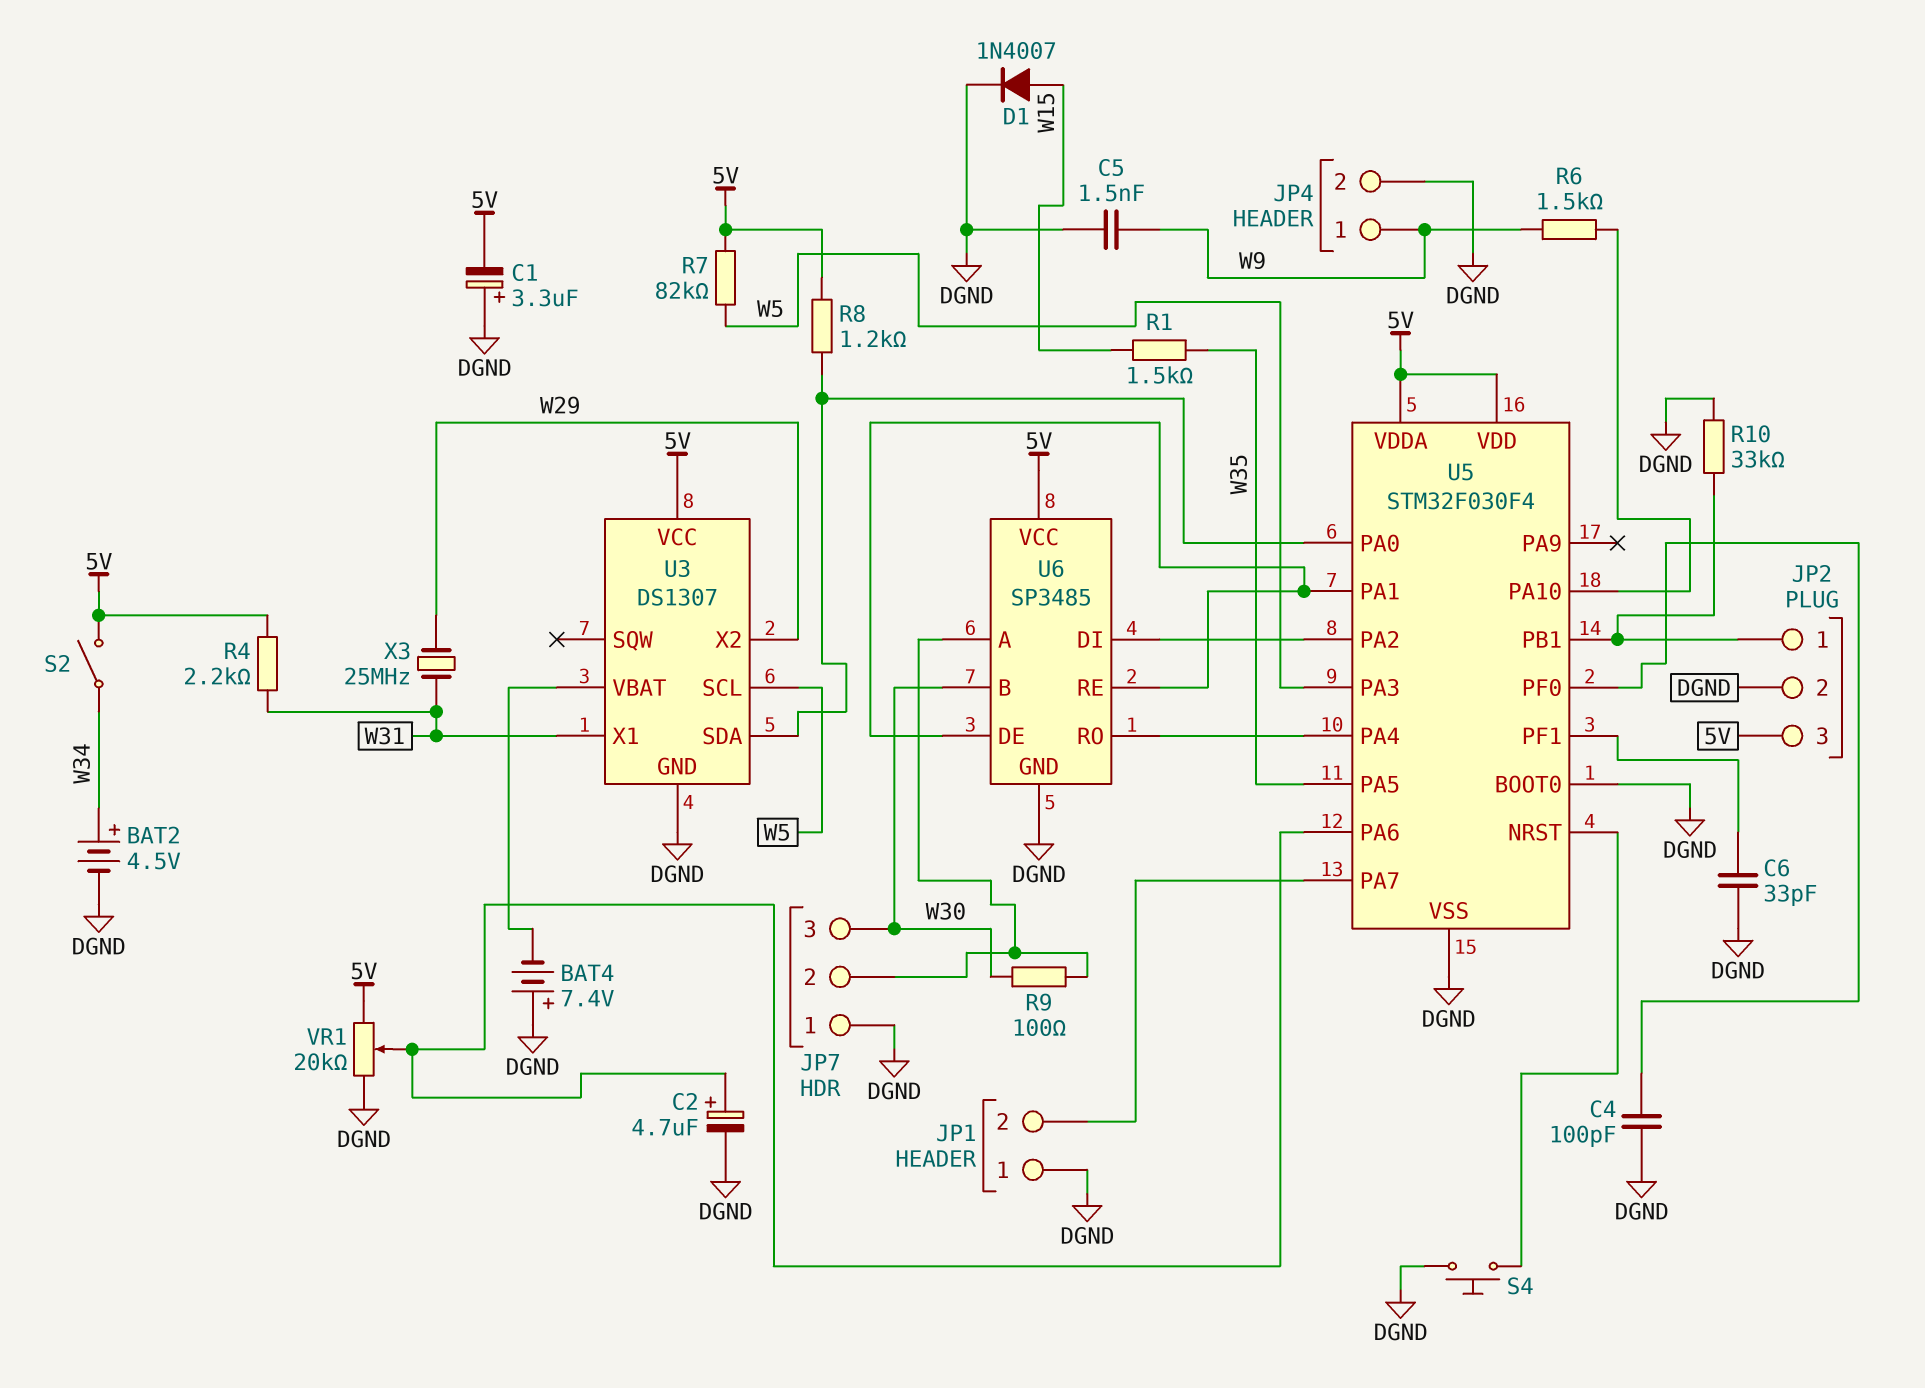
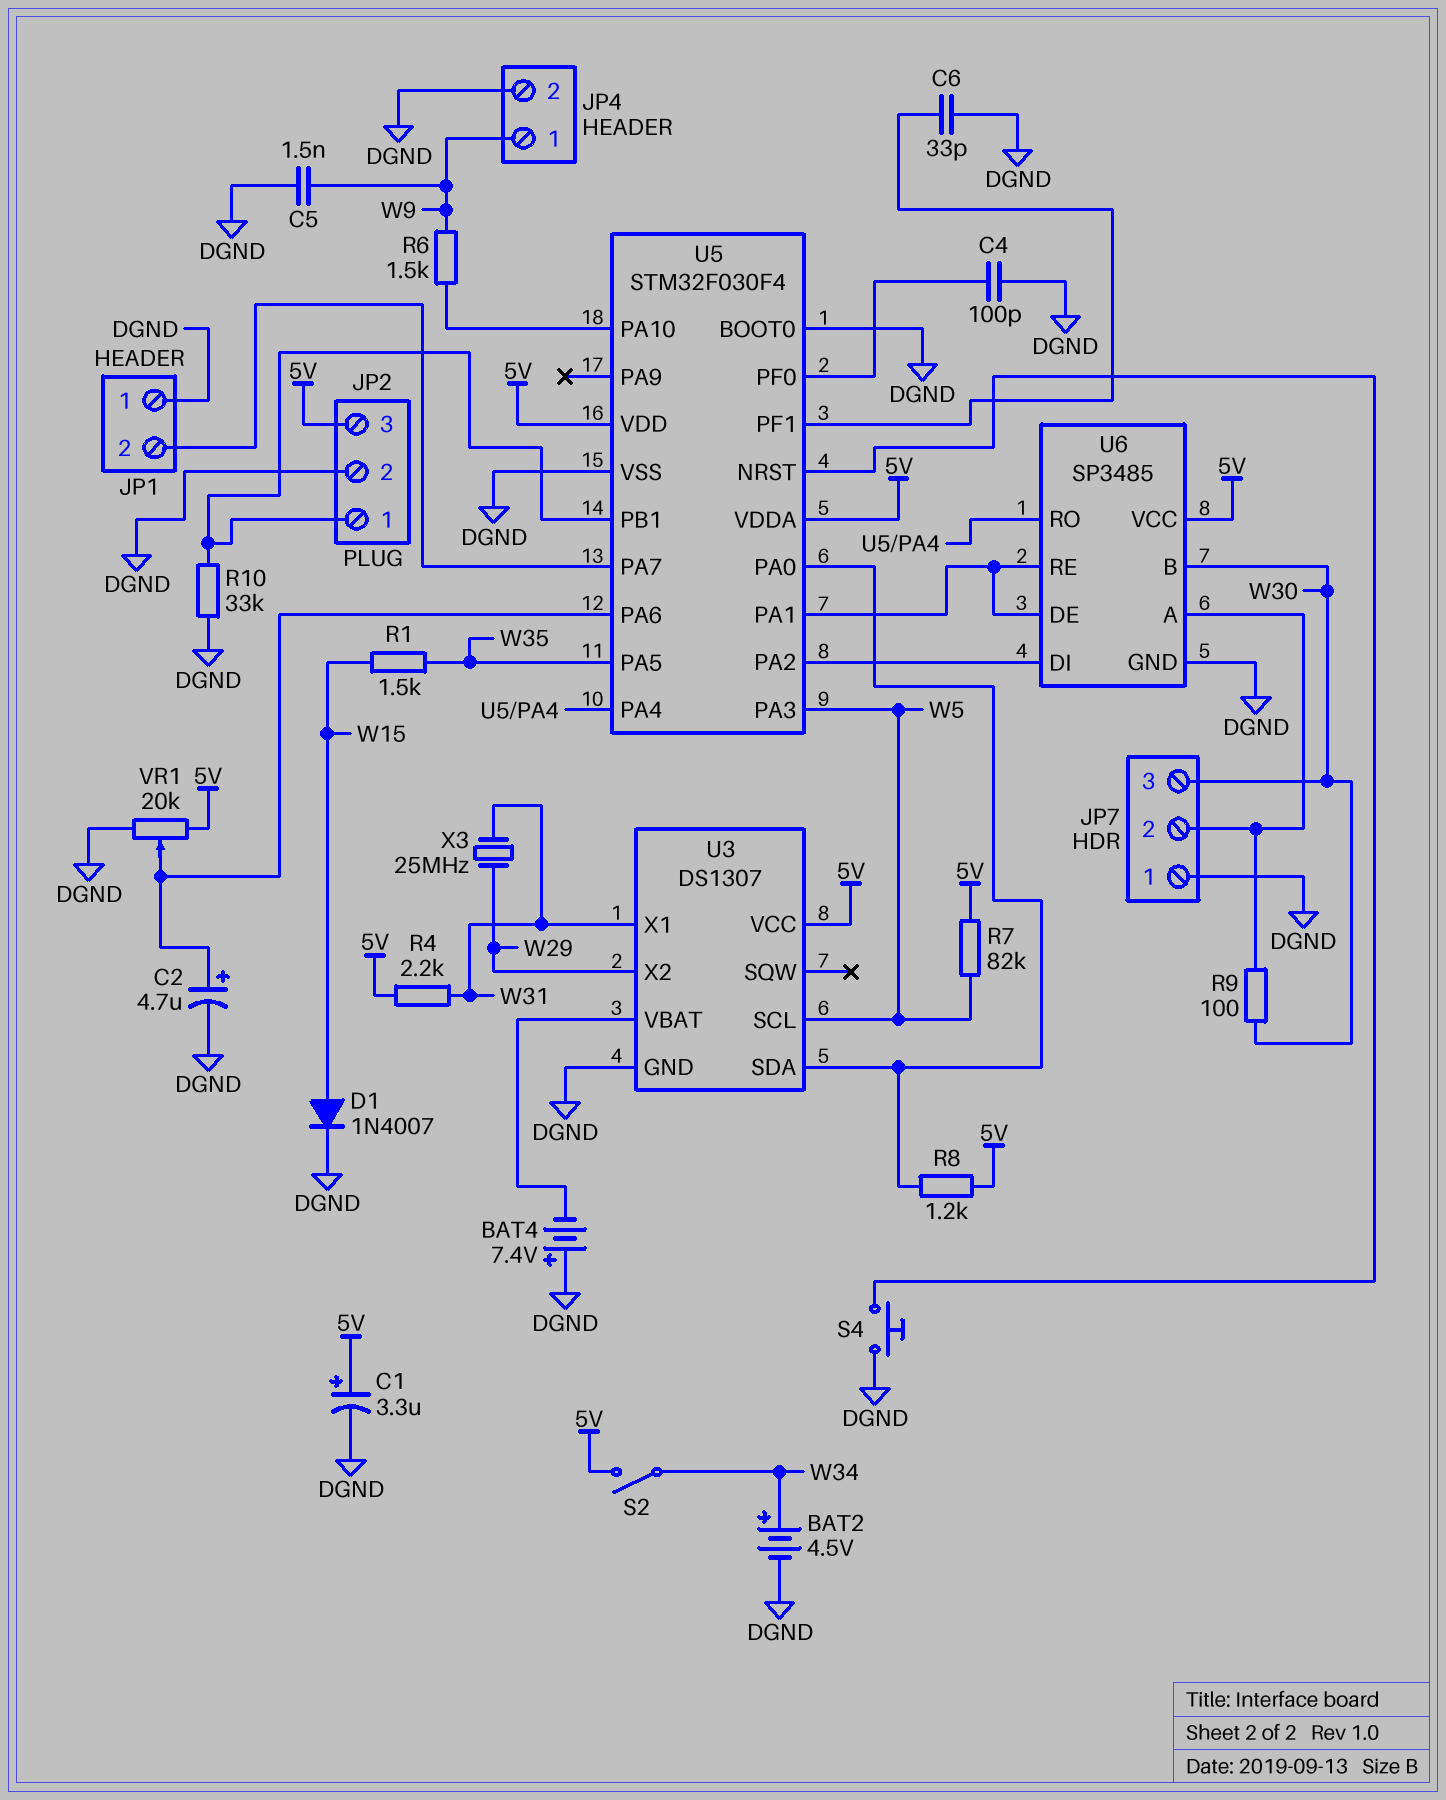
C1: 3.3uF (plus DGND, minus 5V) -> 3.3uF (plus 5V, minus DGND)

